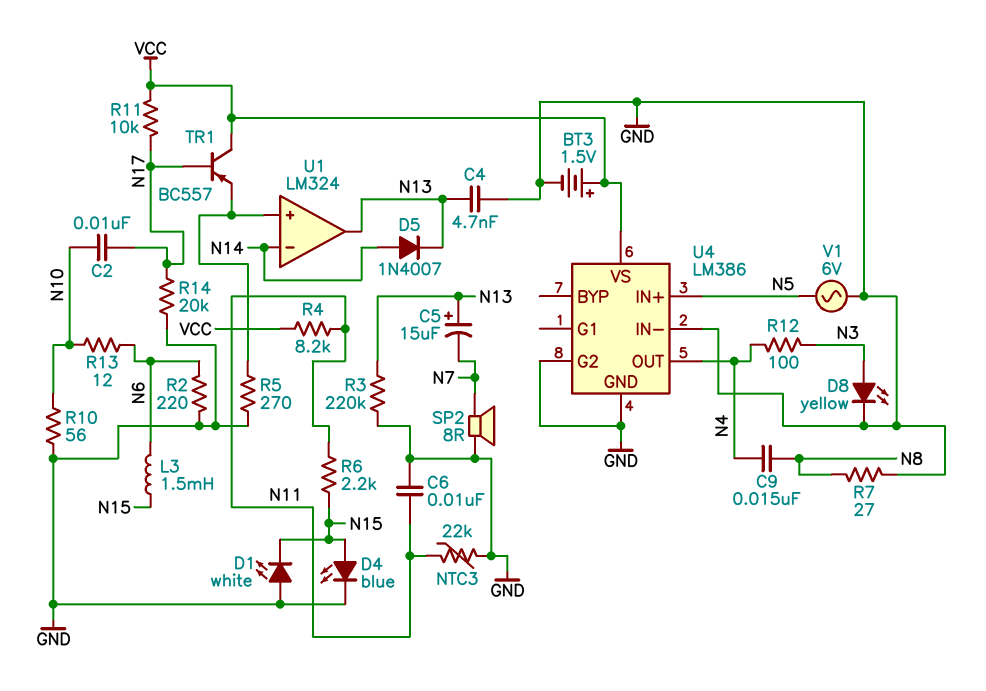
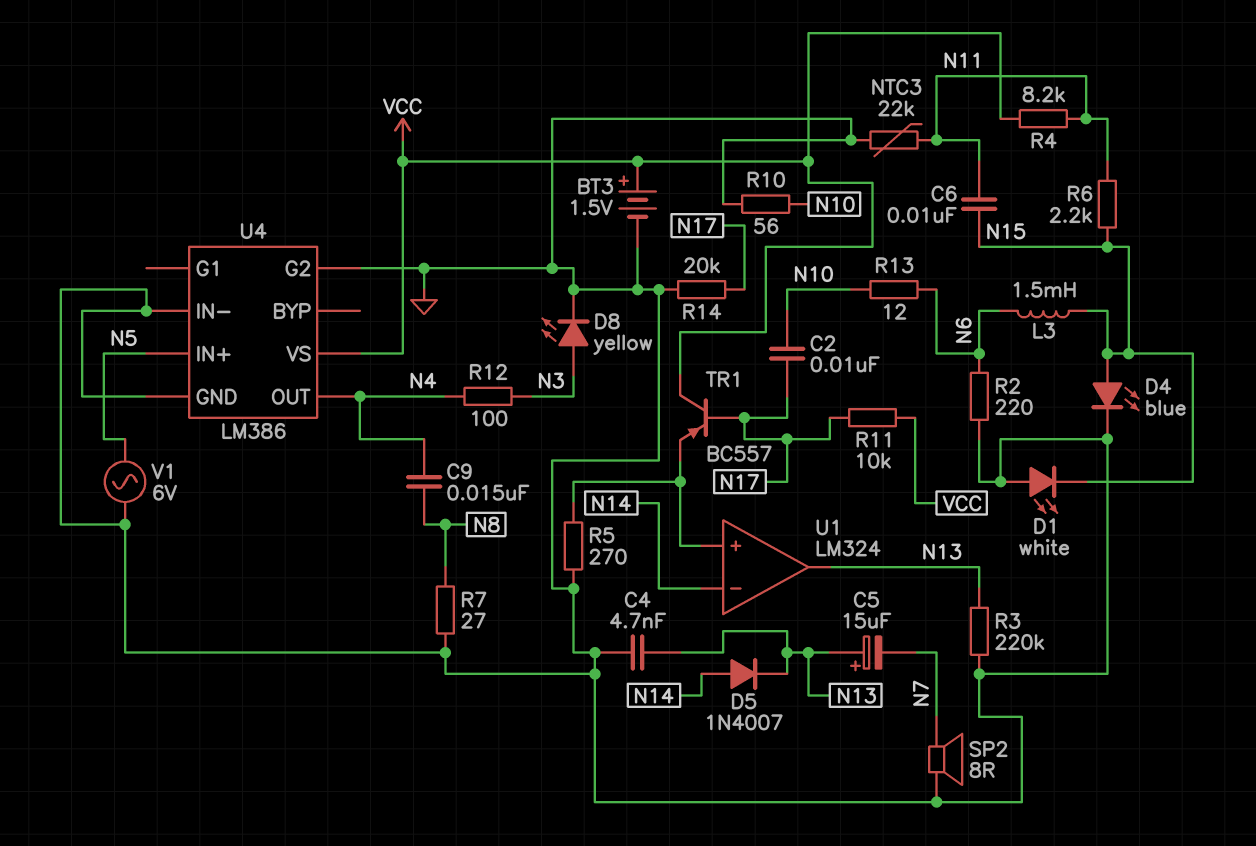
C6: 10nF (GND, N11) -> 10nF (N11, N15)

